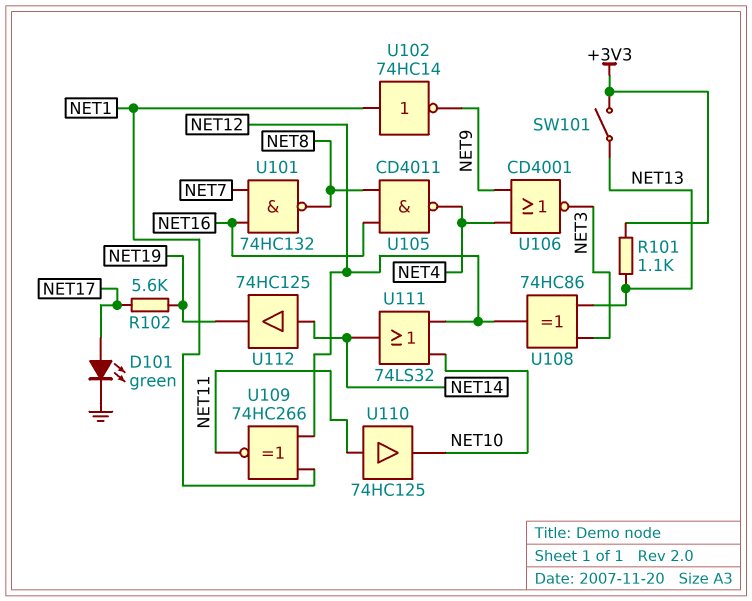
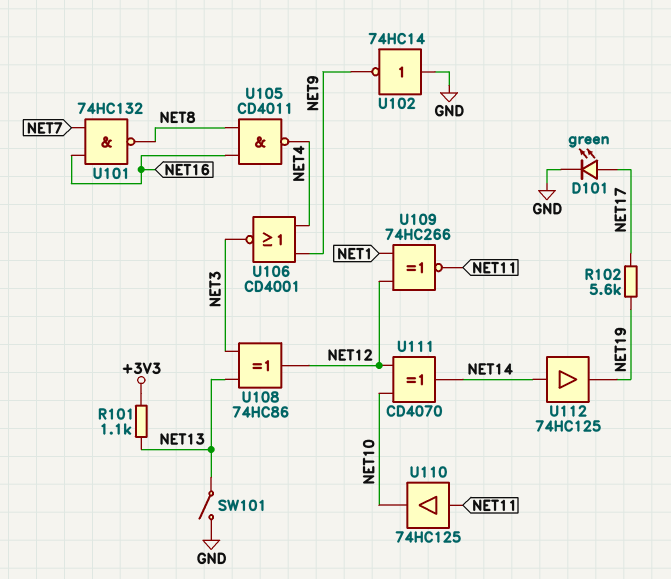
SW101: switch (+3V3, NET13) -> switch (GND, NET13)
U102: NOT 74HC14 (in NET1, out NET9) -> NOT 74HC14 (in GND, out NET9)
U111: OR 74LS32 (in NET10, in NET12, out NET14) -> XOR CD4070 (in NET10, in NET12, out NET14)

